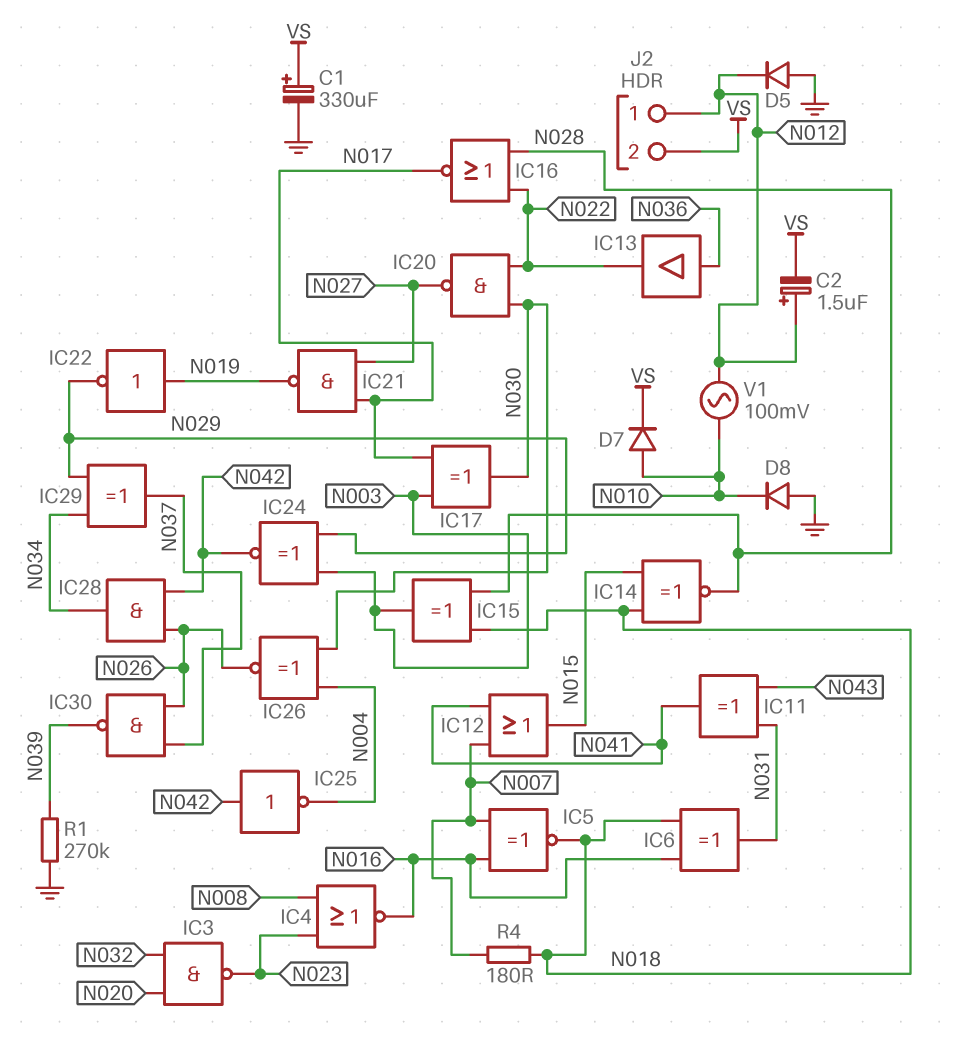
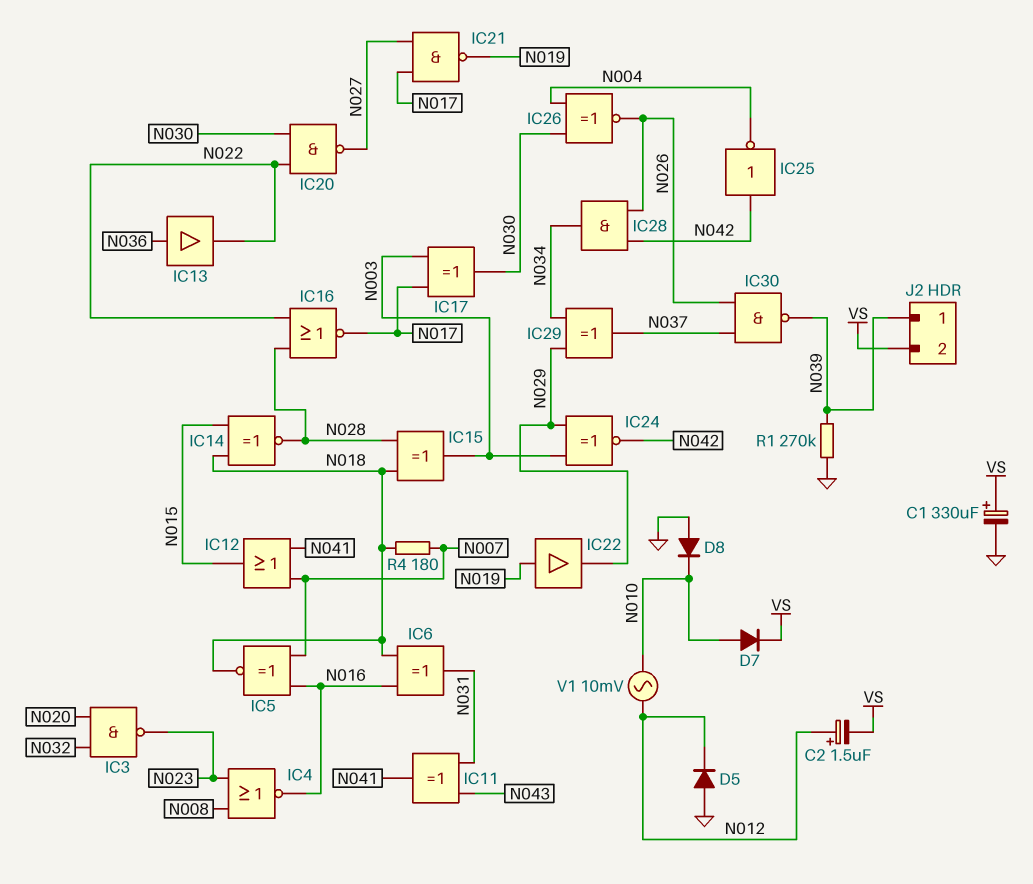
IC22: NOT (in N019, out N029) -> buffer (in N019, out N029)
J2 pin 1: N012 -> N039
V1: AC 100mV (N010, N012) -> AC 10mV (N010, N012)

